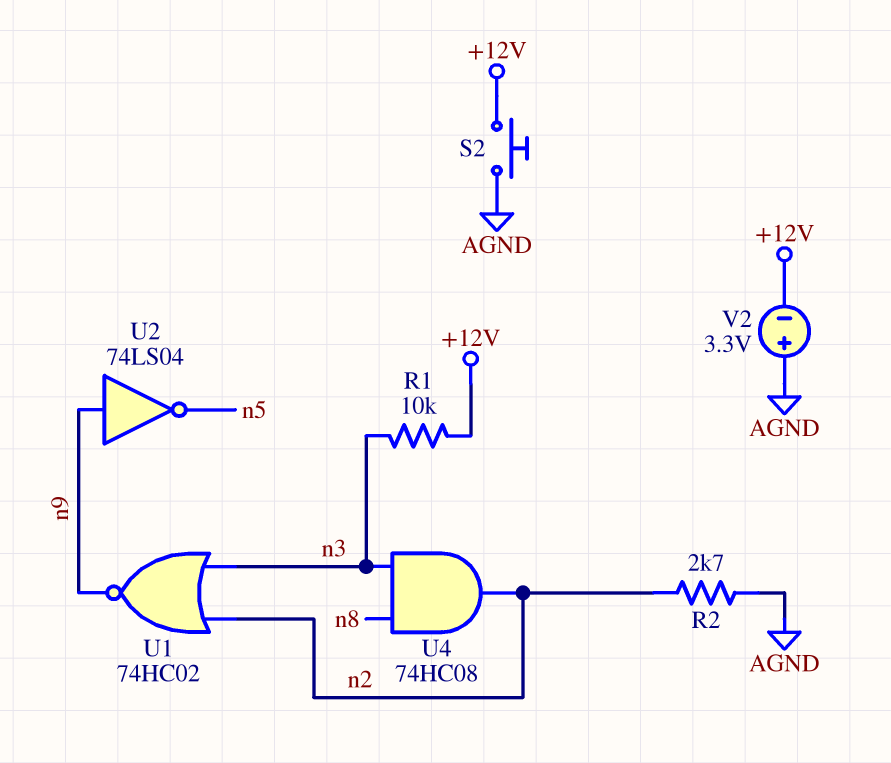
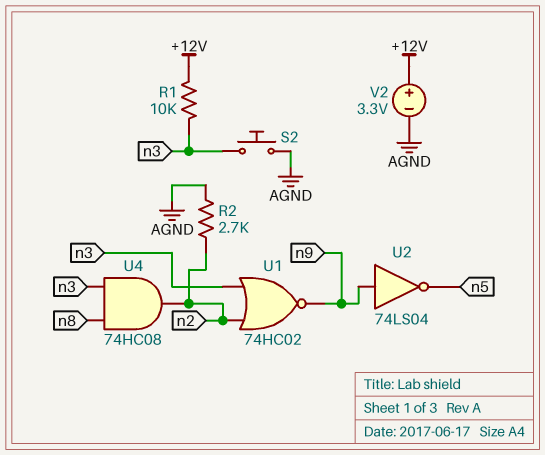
S2: button (+12V, AGND) -> button (AGND, n3)
V2: 3.3V (plus AGND, minus +12V) -> 3.3V (plus +12V, minus AGND)

